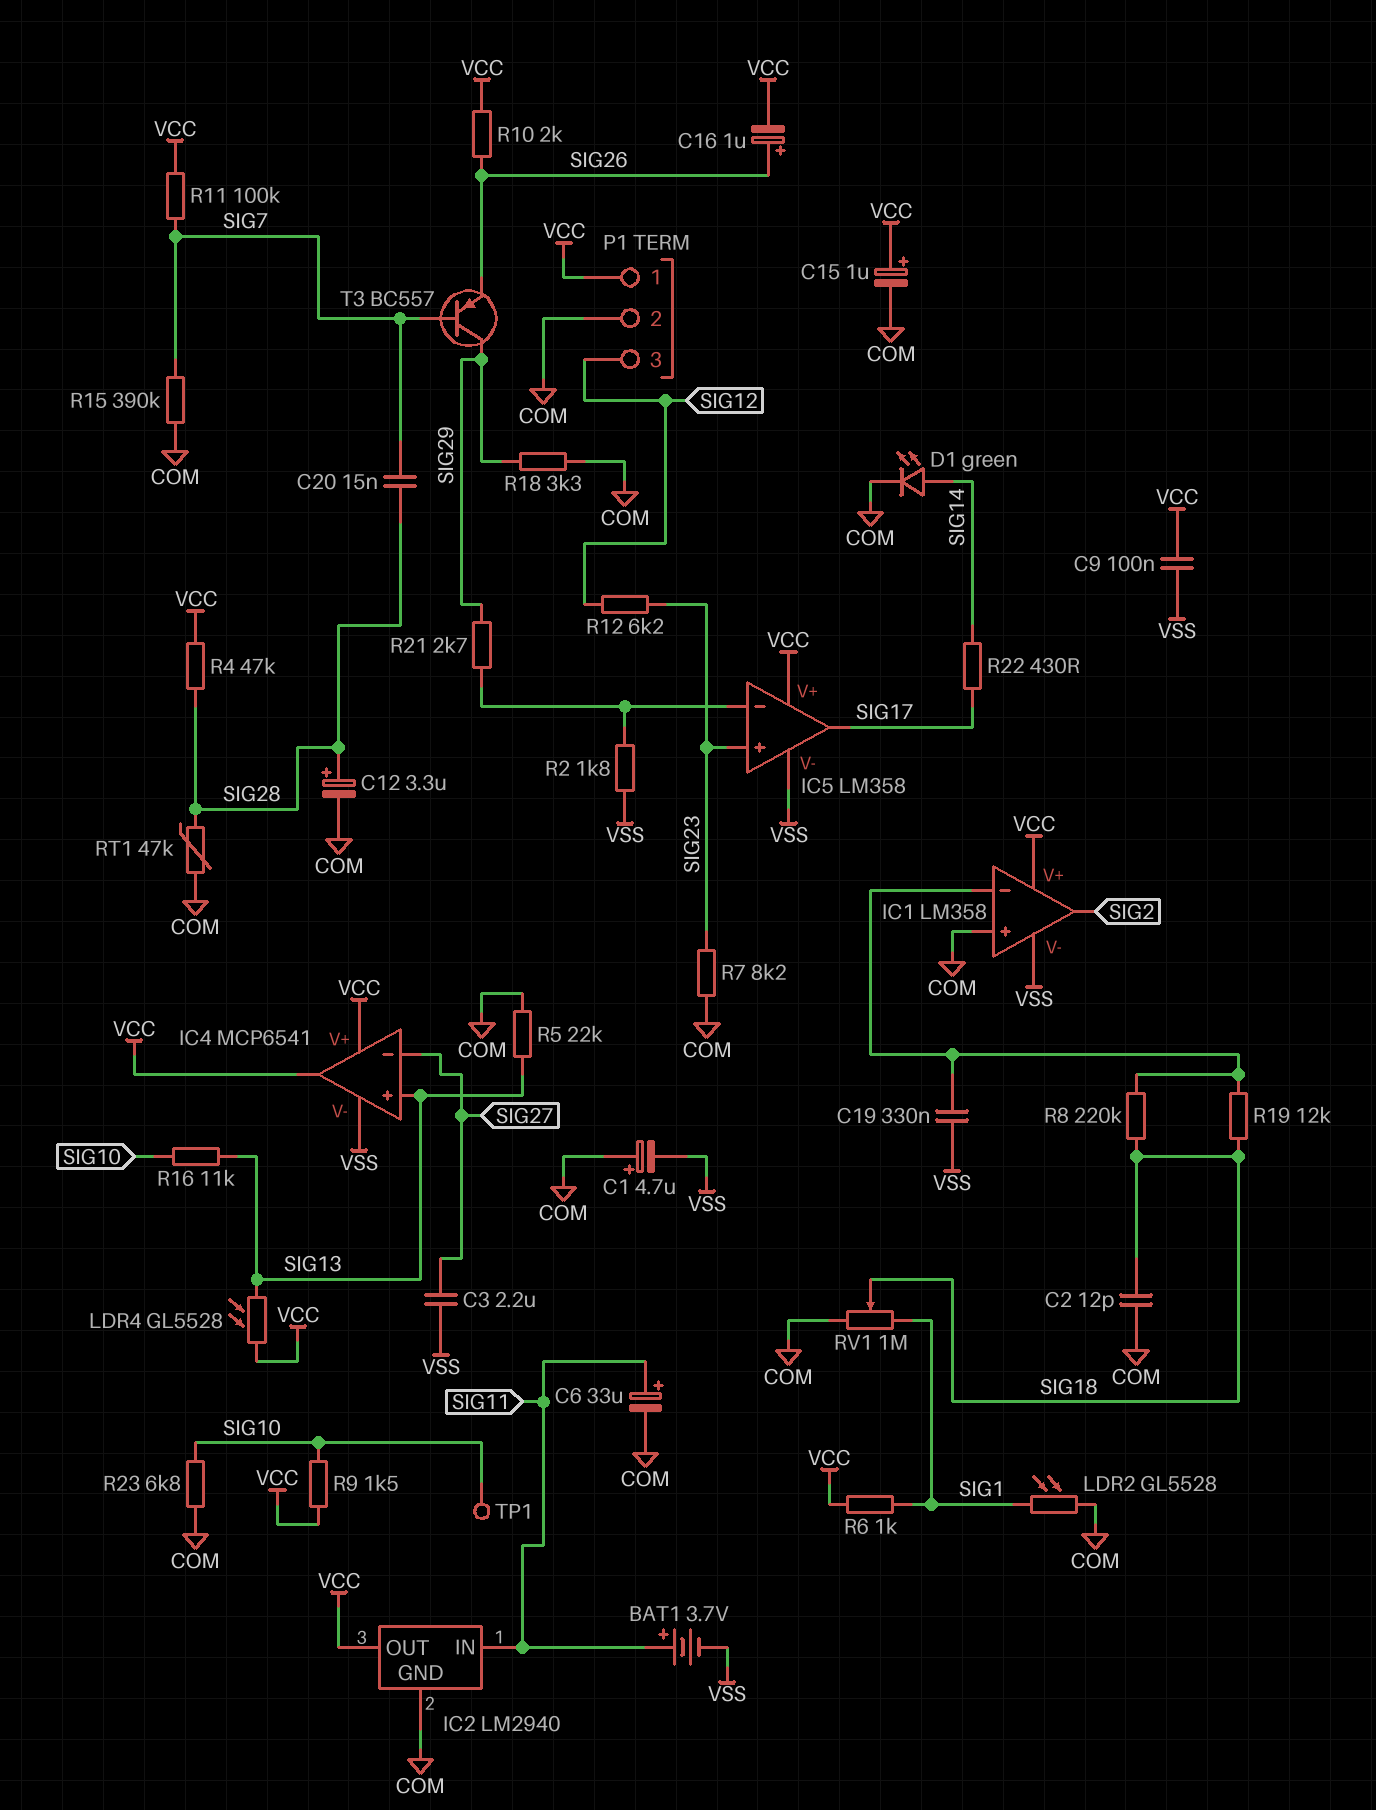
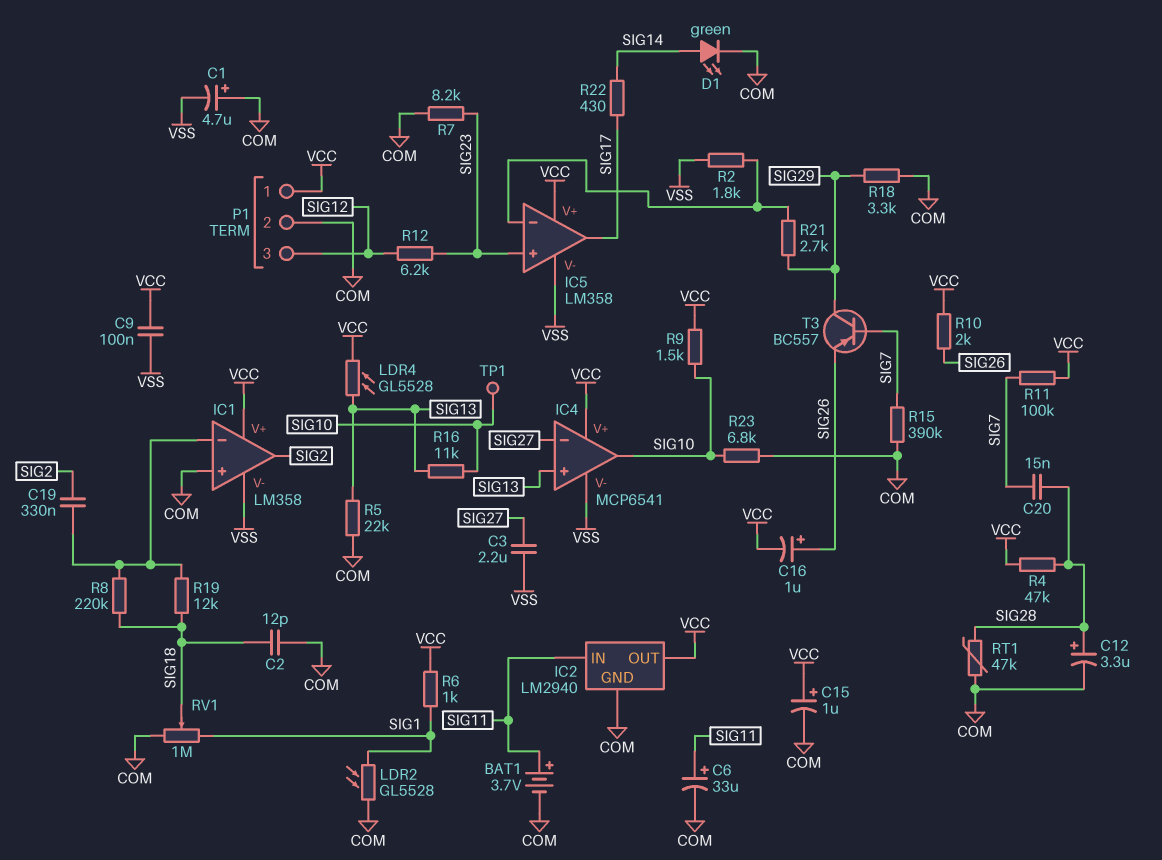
BAT1: 3.7V (plus SIG11, minus VSS) -> 3.7V (plus SIG11, minus COM)
C19: 330nF (IC1/in-, VSS) -> 330nF (IC1/in-, SIG2)
IC4 pin out: VCC -> SIG10

